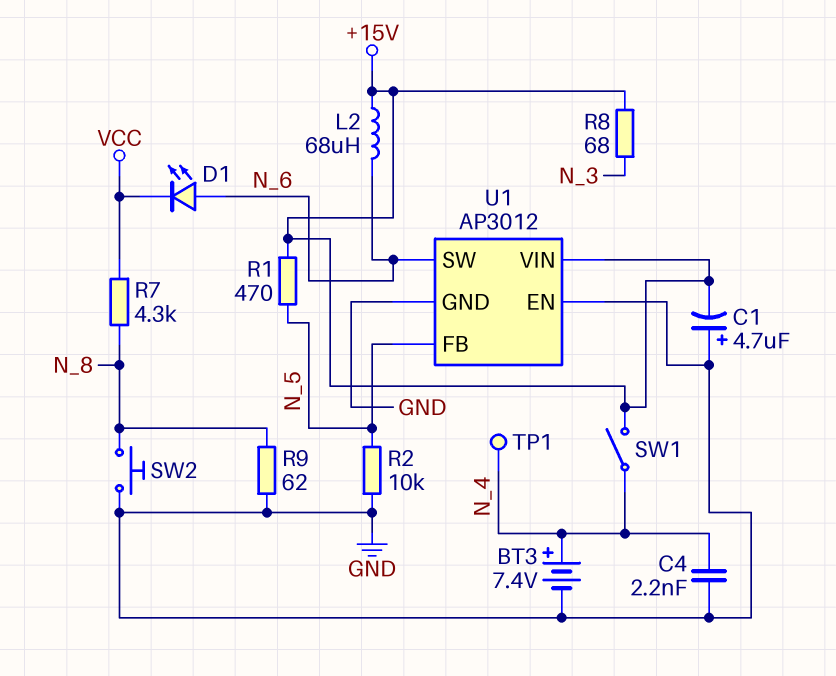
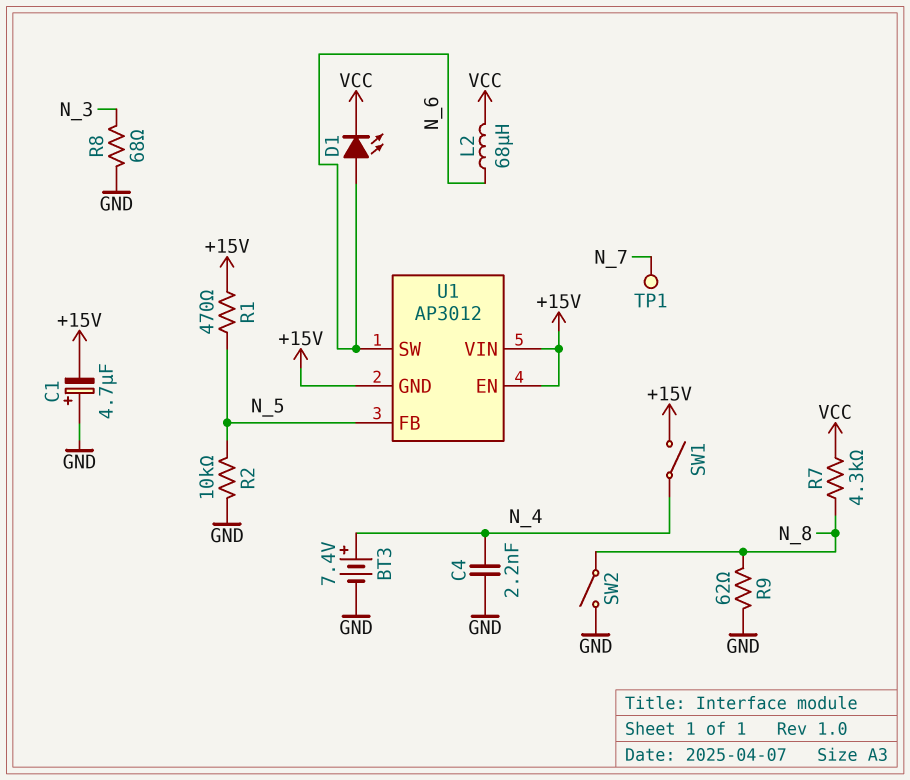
L2: 68uH (+15V, N_6) -> 68uH (N_6, VCC)
R8: 68 (+15V, N_3) -> 68 (GND, N_3)
SW2: button (GND, N_8) -> switch (GND, N_8)
TP1: test point (N_4) -> test point (N_7)
U1 pin EN: GND -> +15V
U1 pin GND: GND -> +15V

